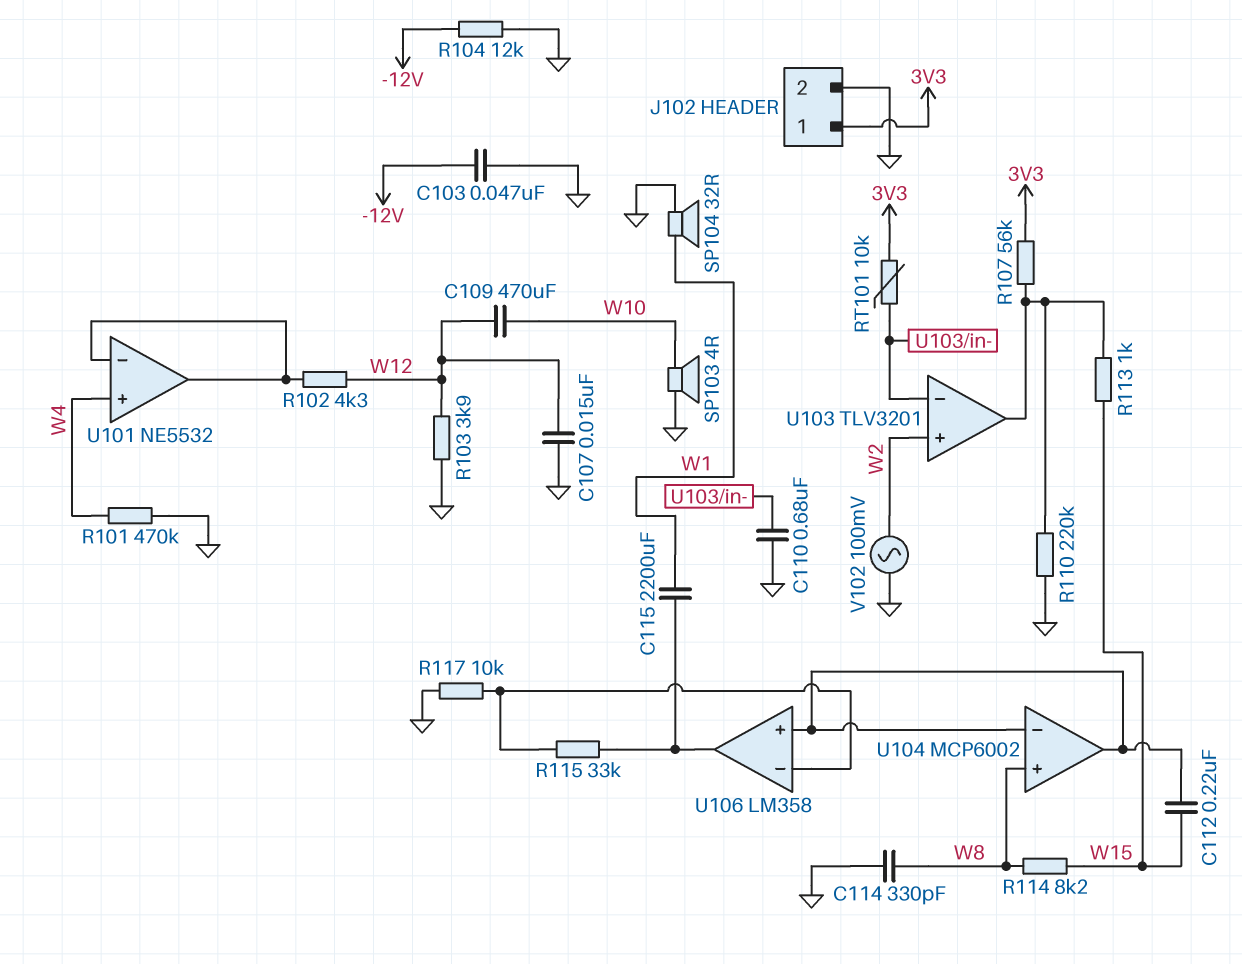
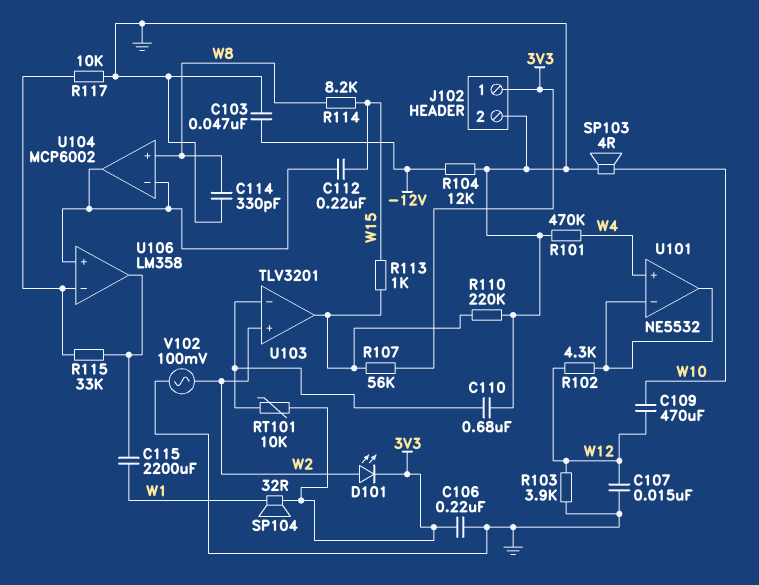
C106: none -> 220nF (3V3, GND)
D101: none -> LED (A W2, K 3V3)
SP104: speaker 32R (GND, W1) -> speaker 32R (3V3, W1)

